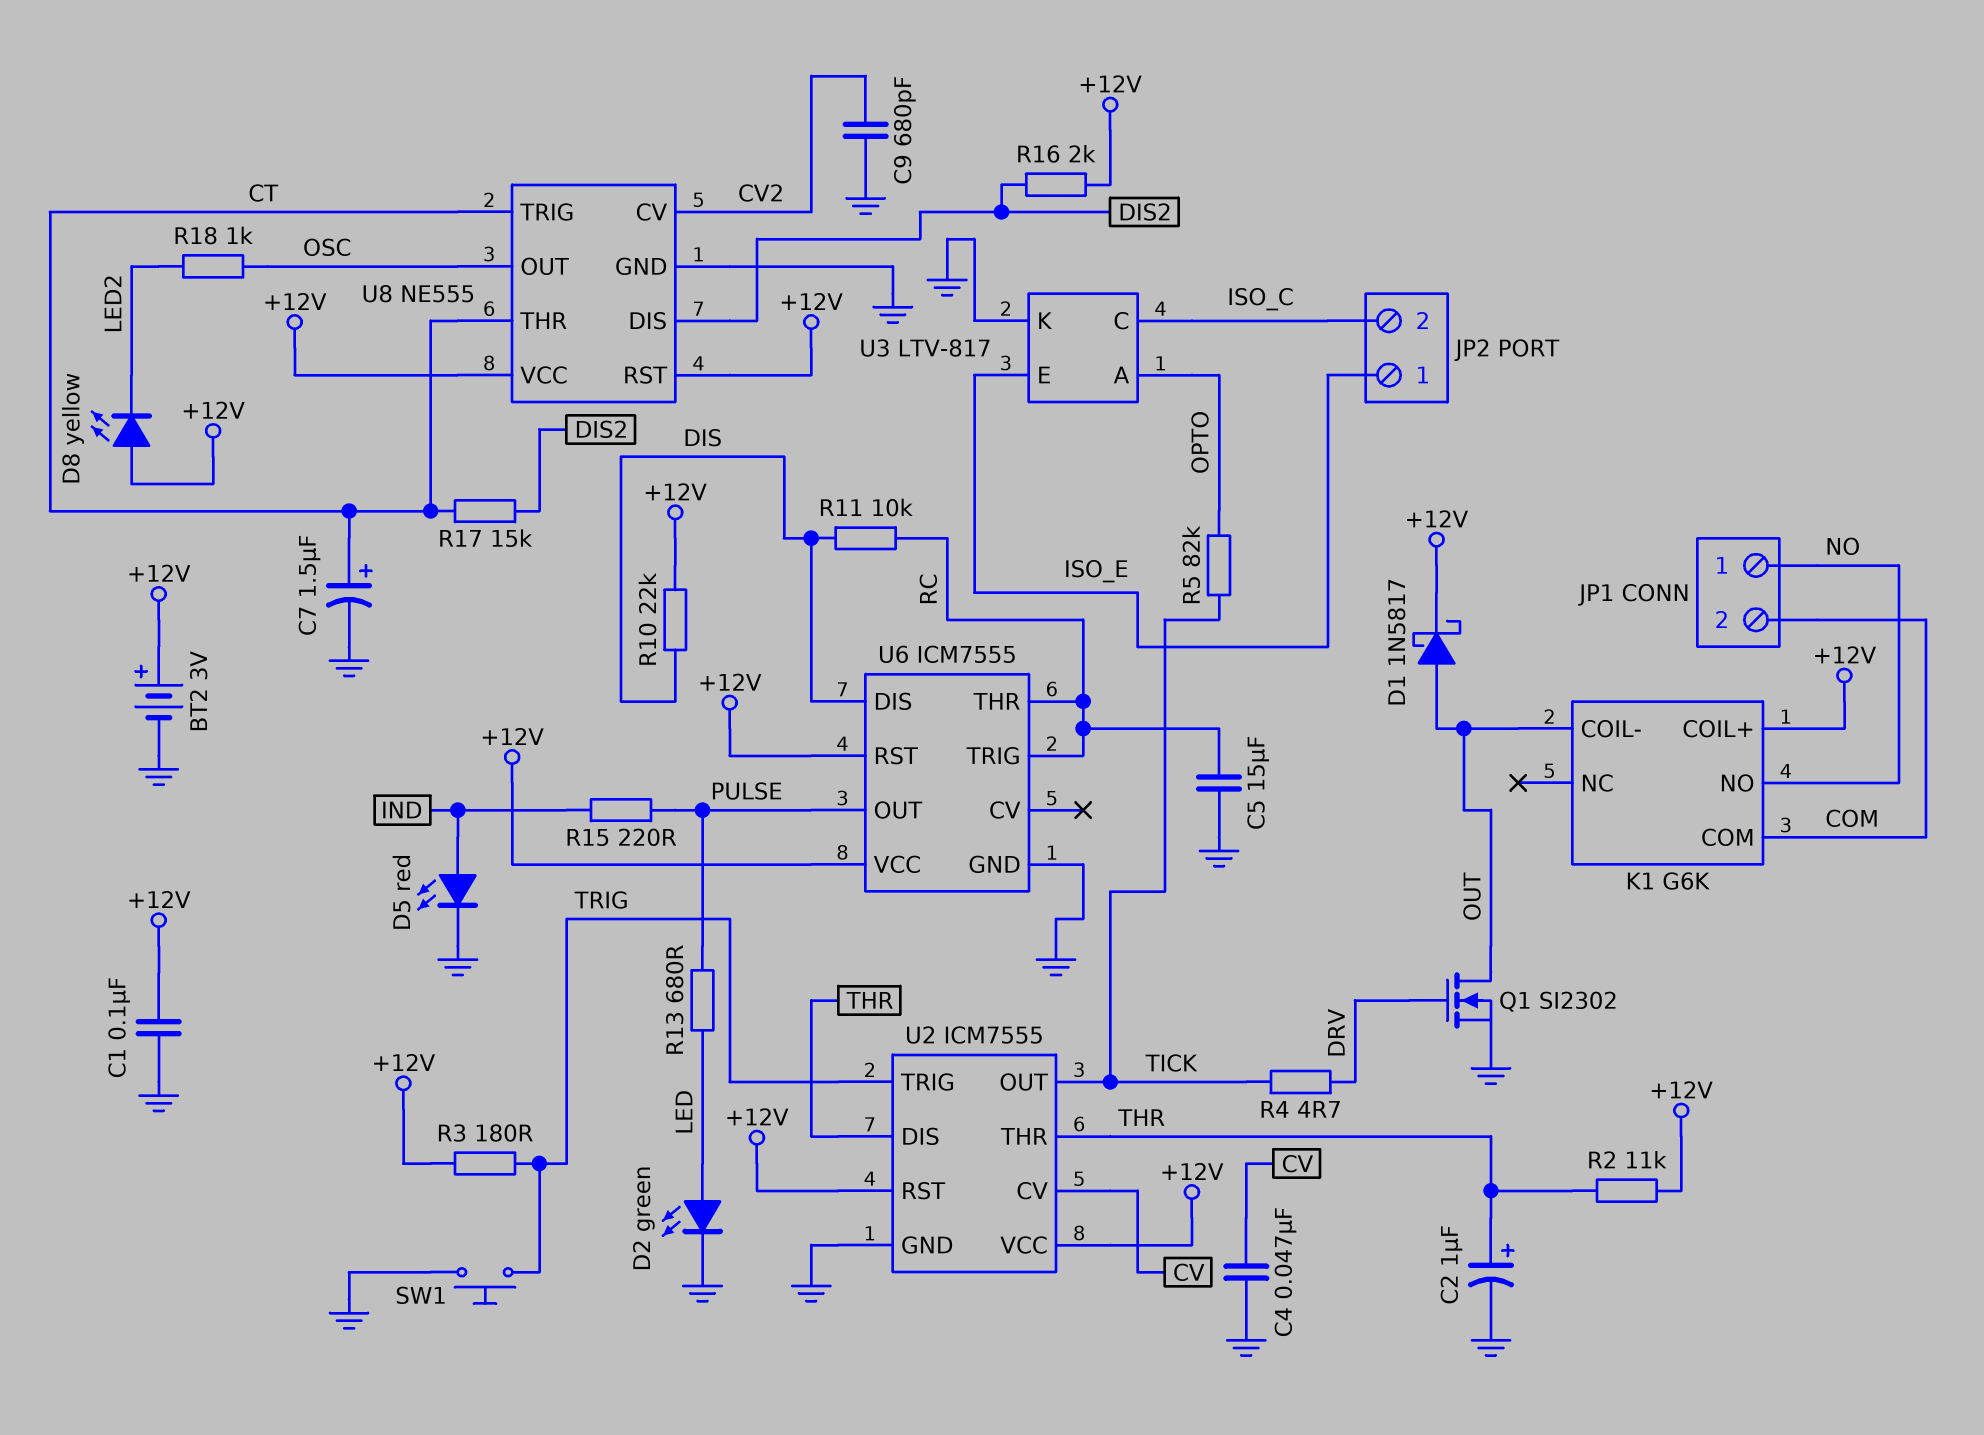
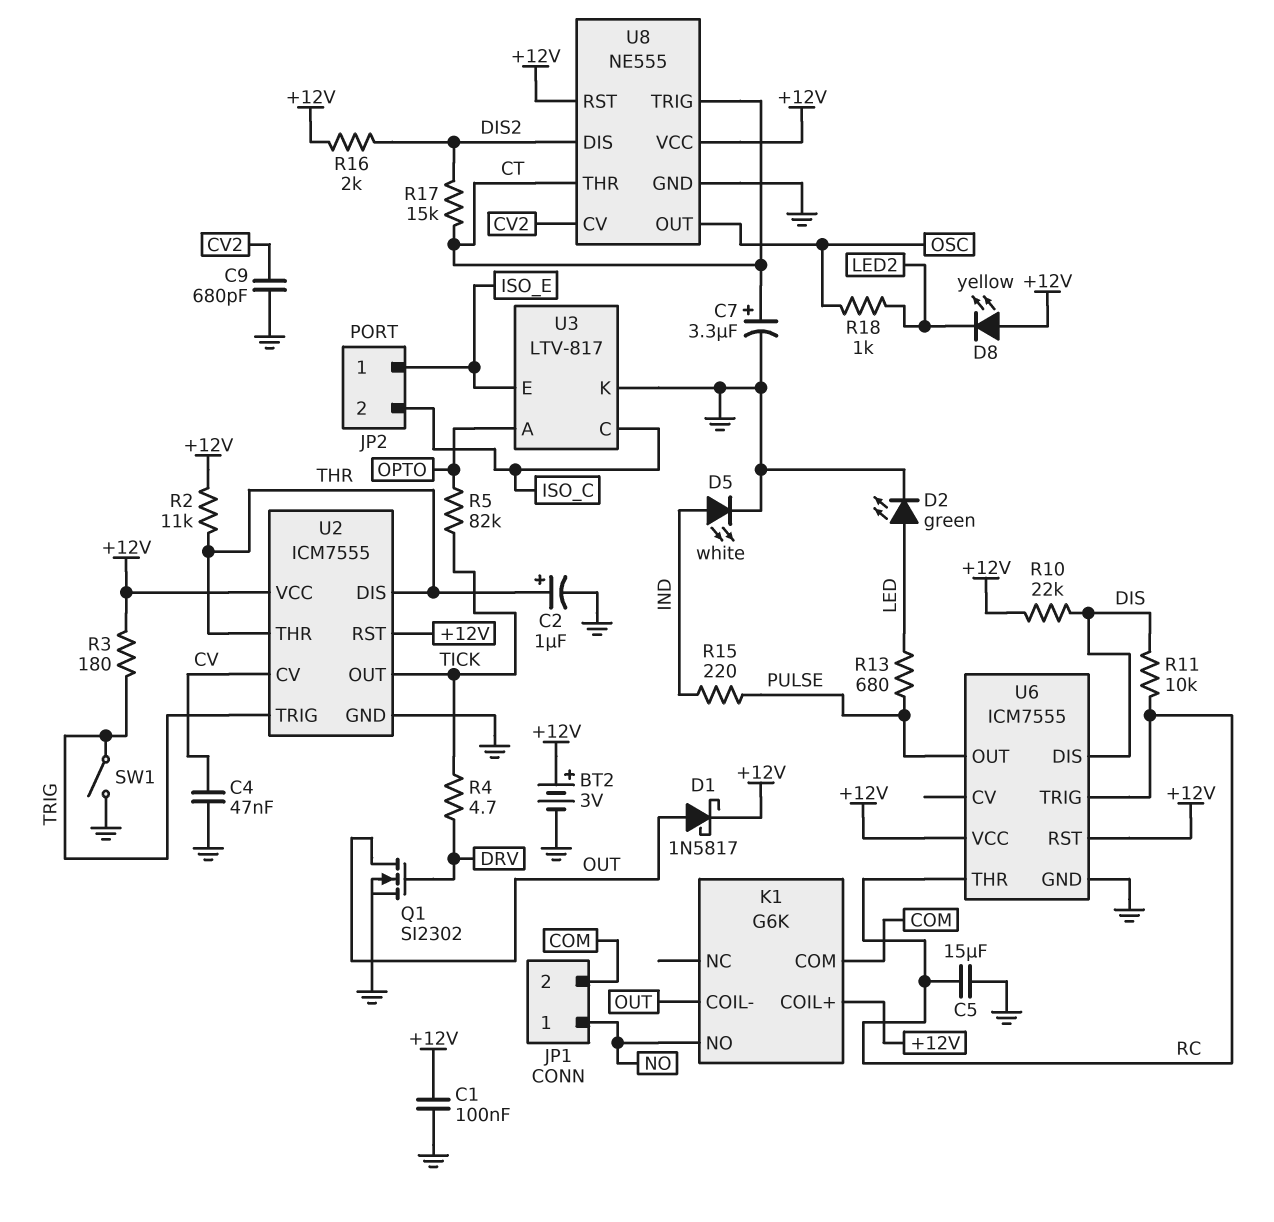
C7: 1.5uF (plus CT, minus GND) -> 3.3uF (plus CT, minus GND)
D5: LED red (A IND, K GND) -> LED white (A IND, K GND)
SW1: button (GND, TRIG) -> switch (GND, TRIG)

